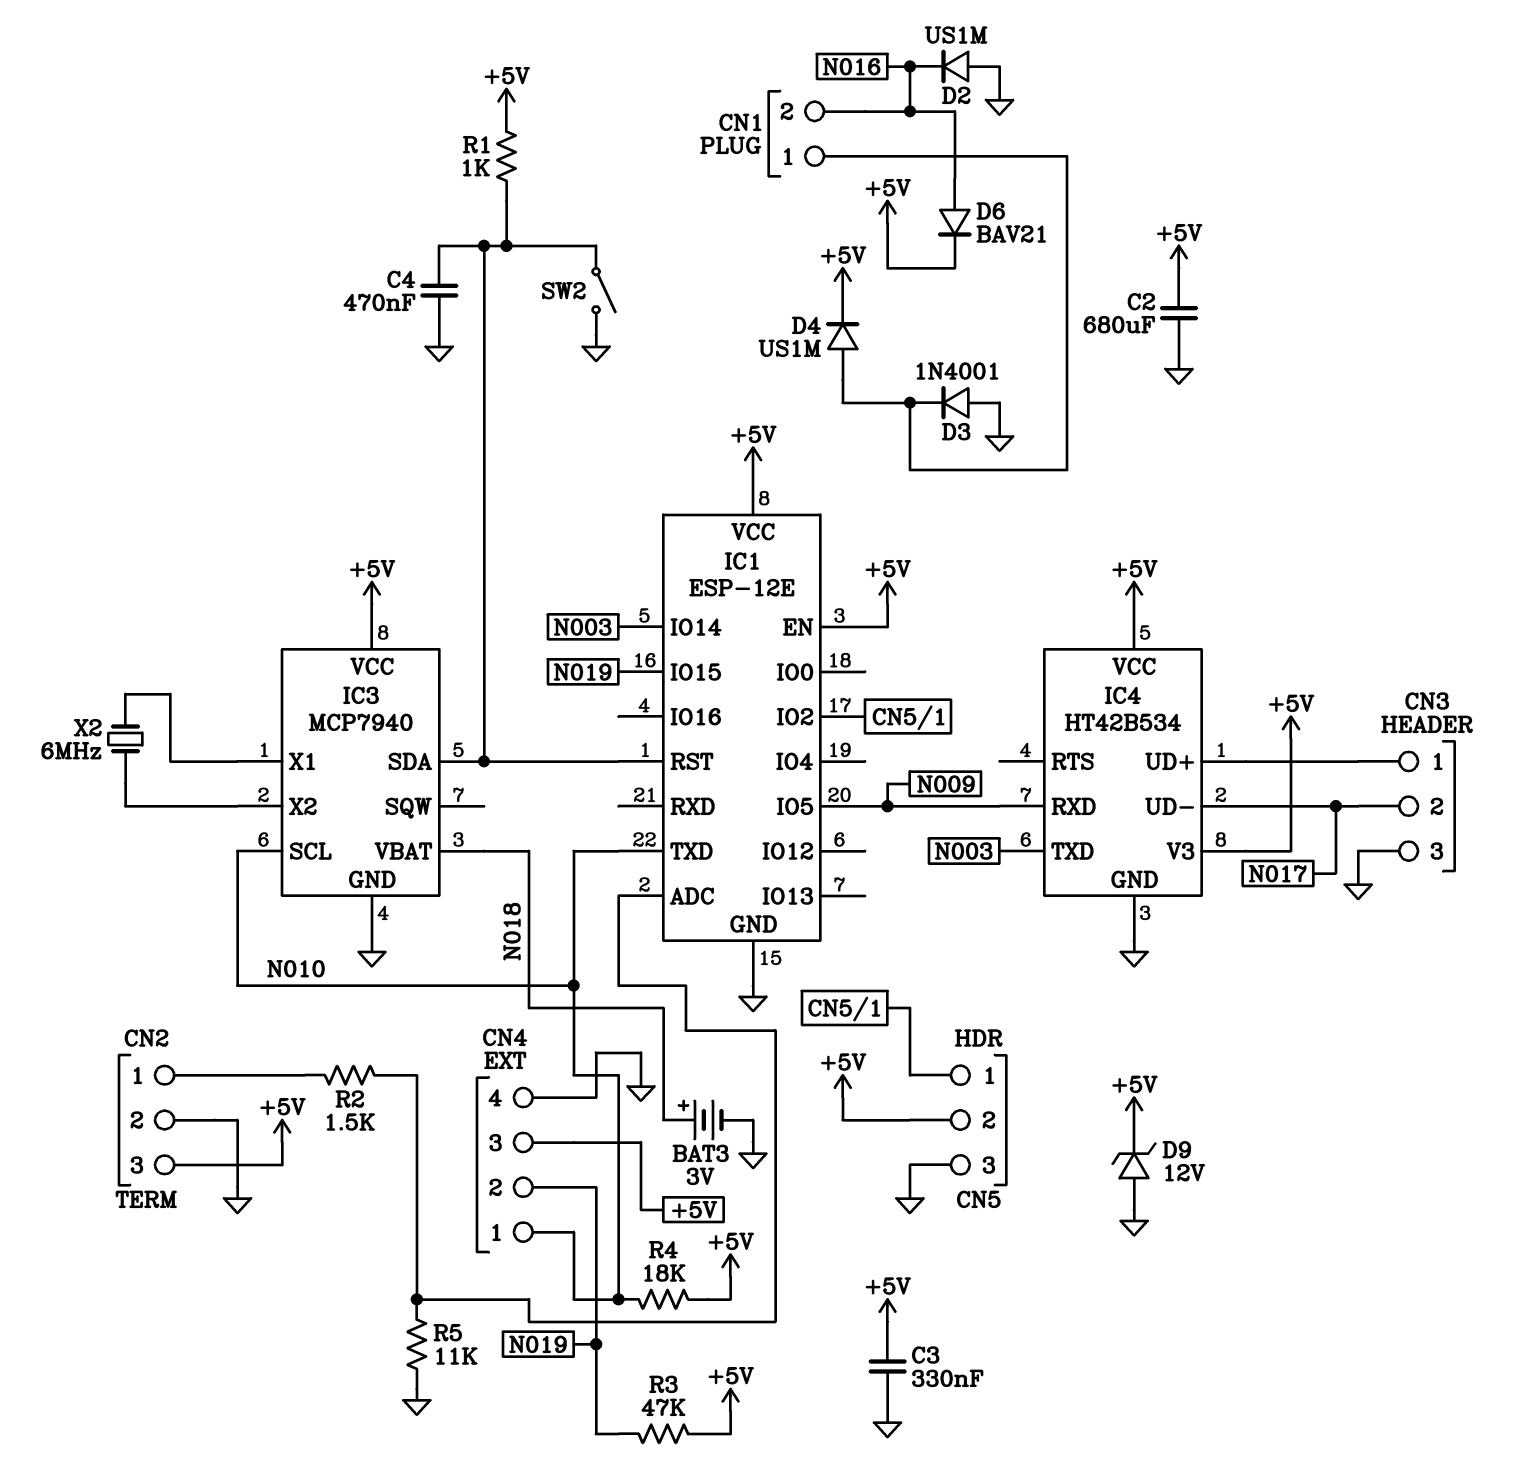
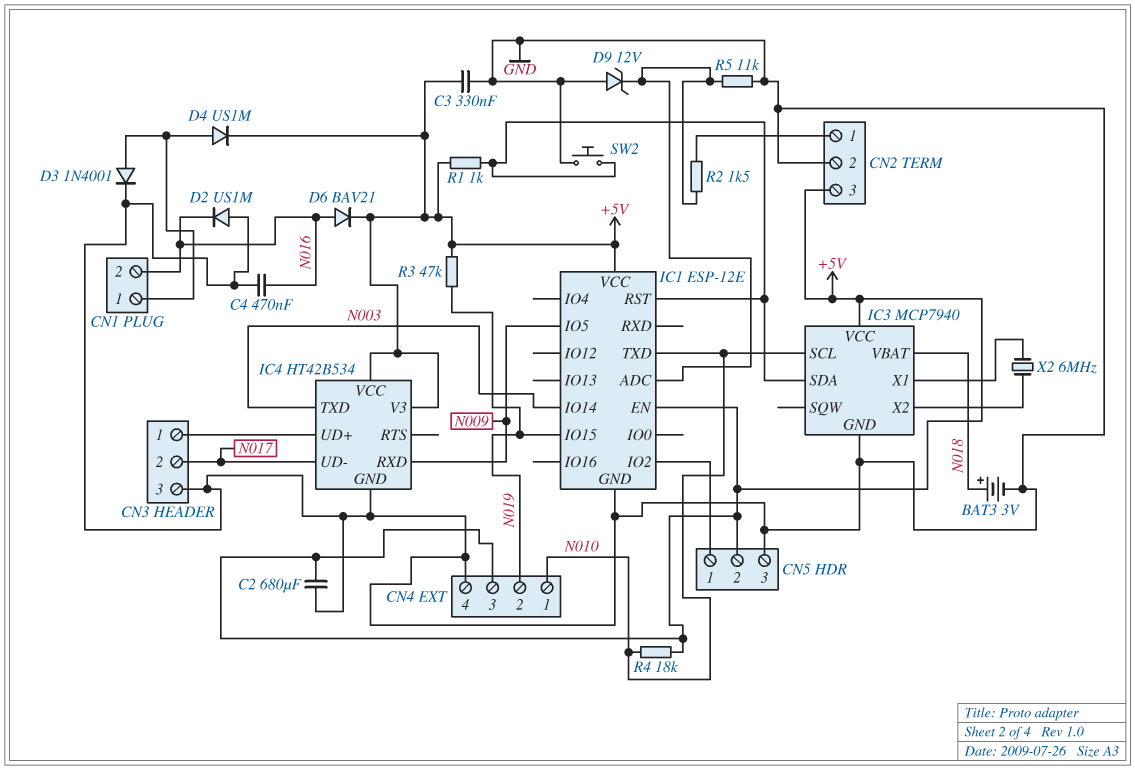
C4: 470nF (GND, IC1/RST) -> 470nF (GND, N016)
D3: diode 1N4001 (A GND, K CN1/1) -> diode 1N4001 (A CN1/1, K GND)
D9: zener 12V (A GND, K +5V) -> zener 12V (A GND, K IC1/ADC)
SW2: switch (GND, IC1/RST) -> button (GND, IC1/RST)

